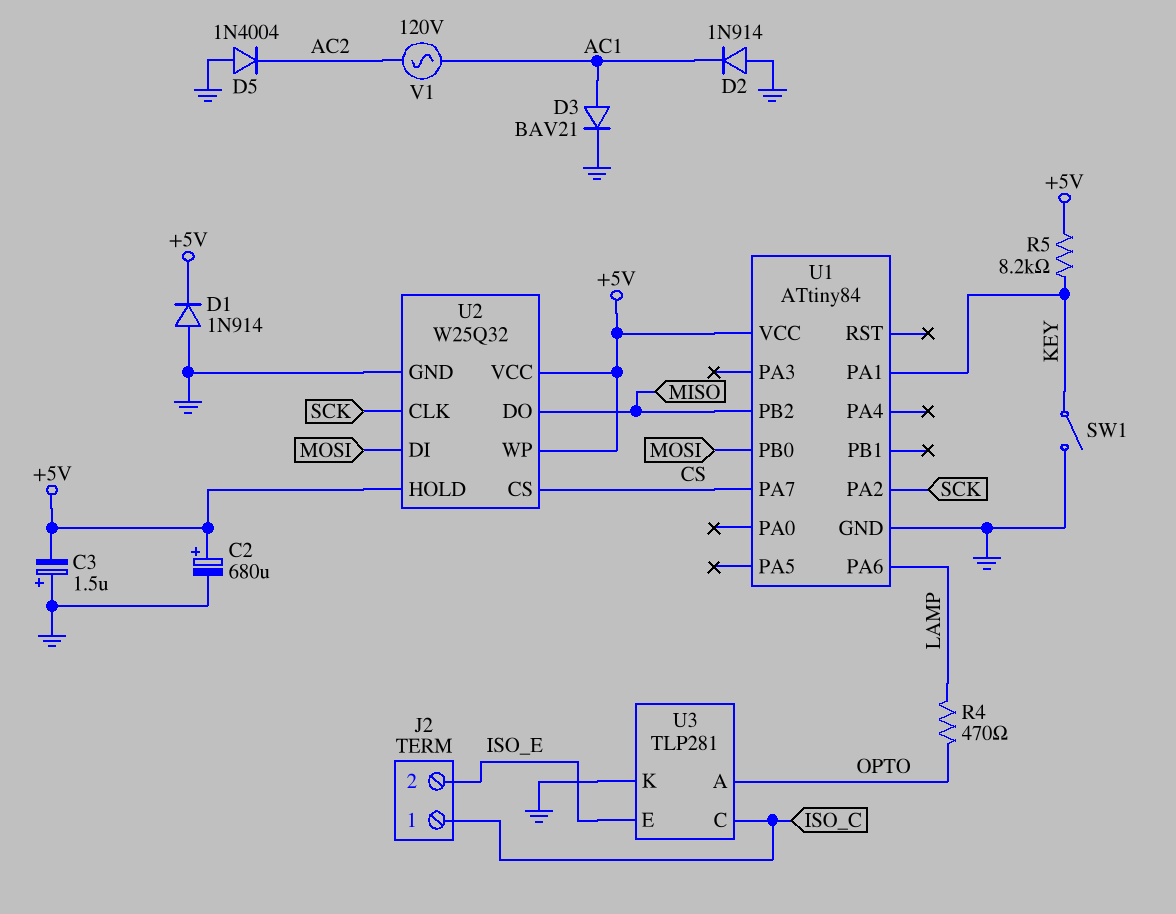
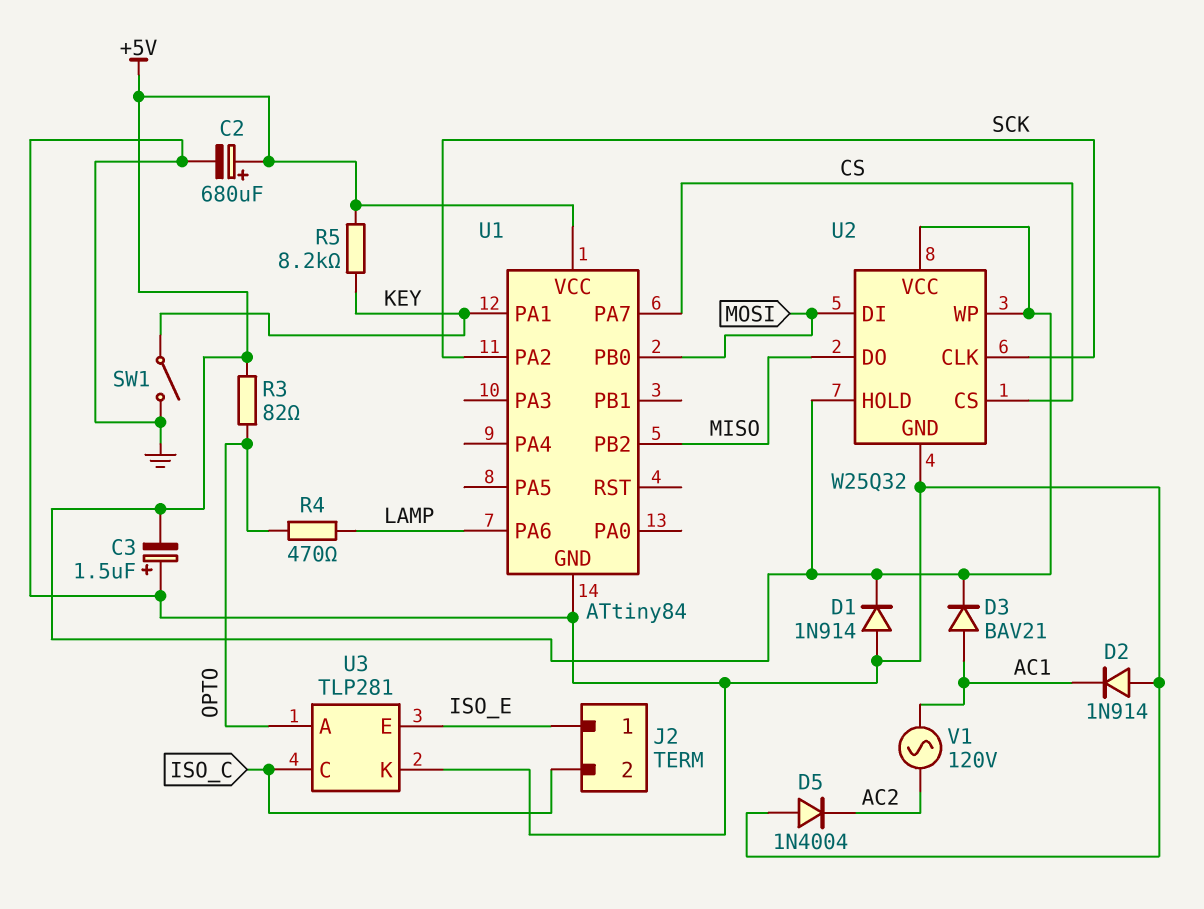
D3: diode BAV21 (A AC1, K GND) -> diode BAV21 (A AC1, K +5V)
J2 pin 1: ISO_C -> ISO_E
J2 pin 2: ISO_E -> ISO_C
R3: none -> 82 (+5V, OPTO)

